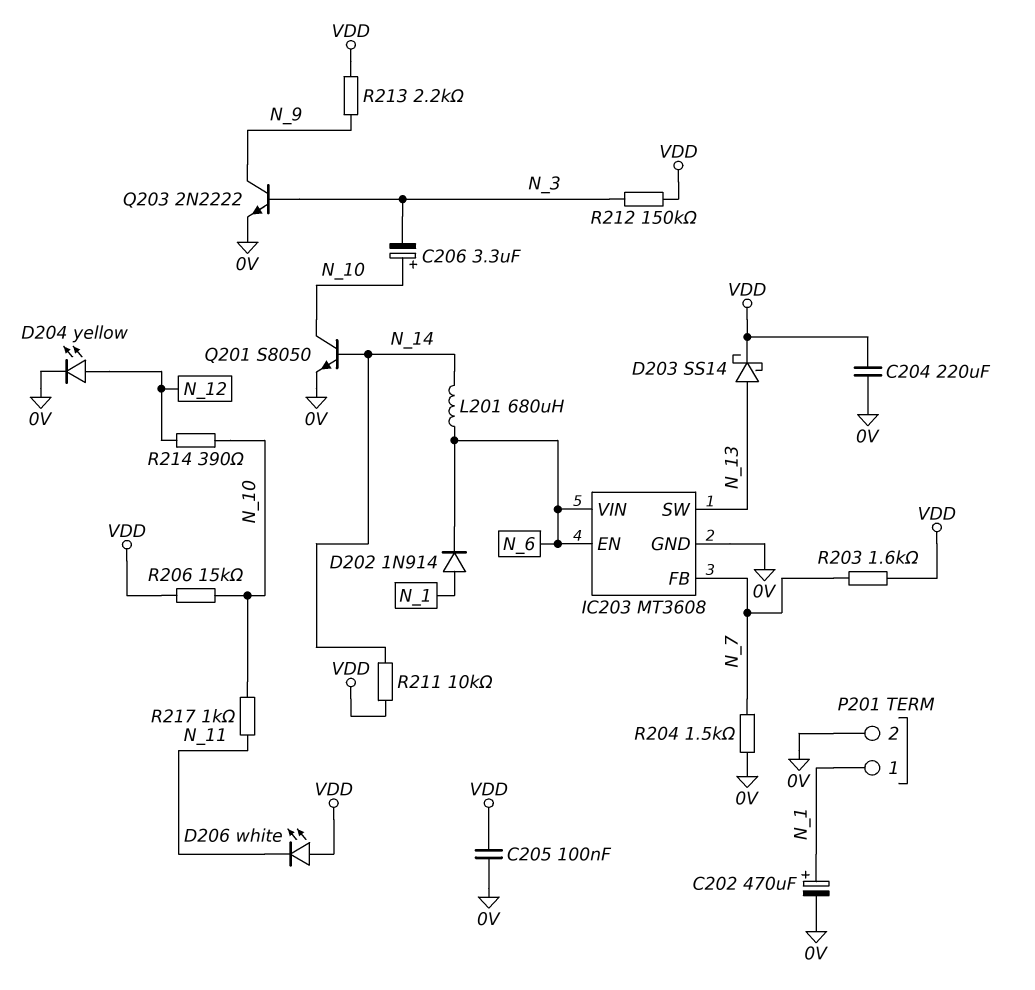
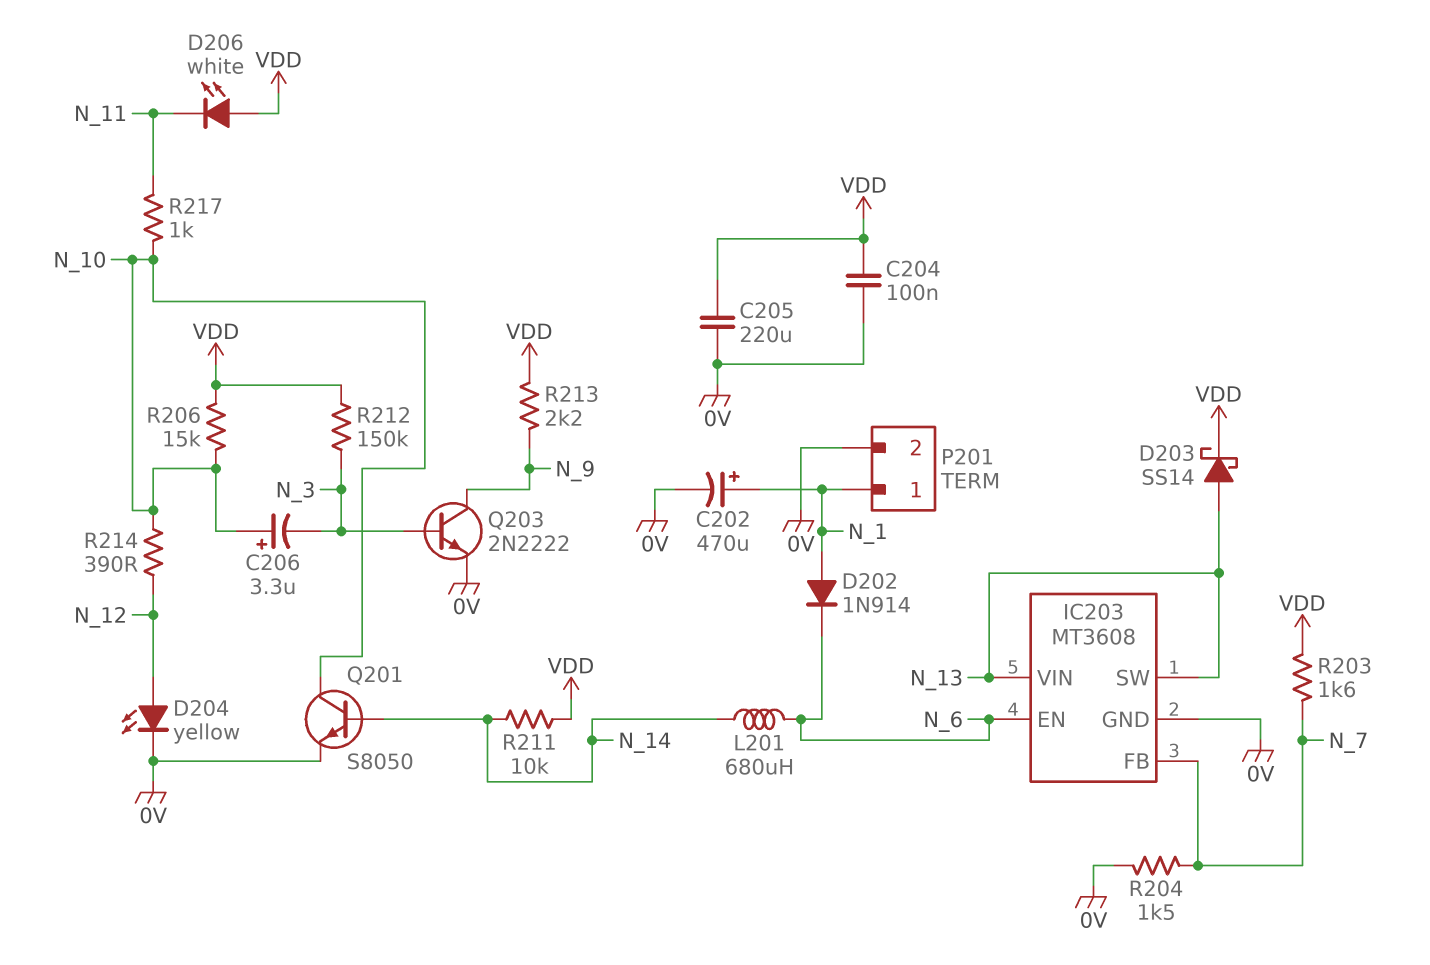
C204: 220uF (0V, VDD) -> 100nF (0V, VDD)
C205: 100nF (0V, VDD) -> 220uF (0V, VDD)
IC203 pin VIN: N_6 -> N_13

